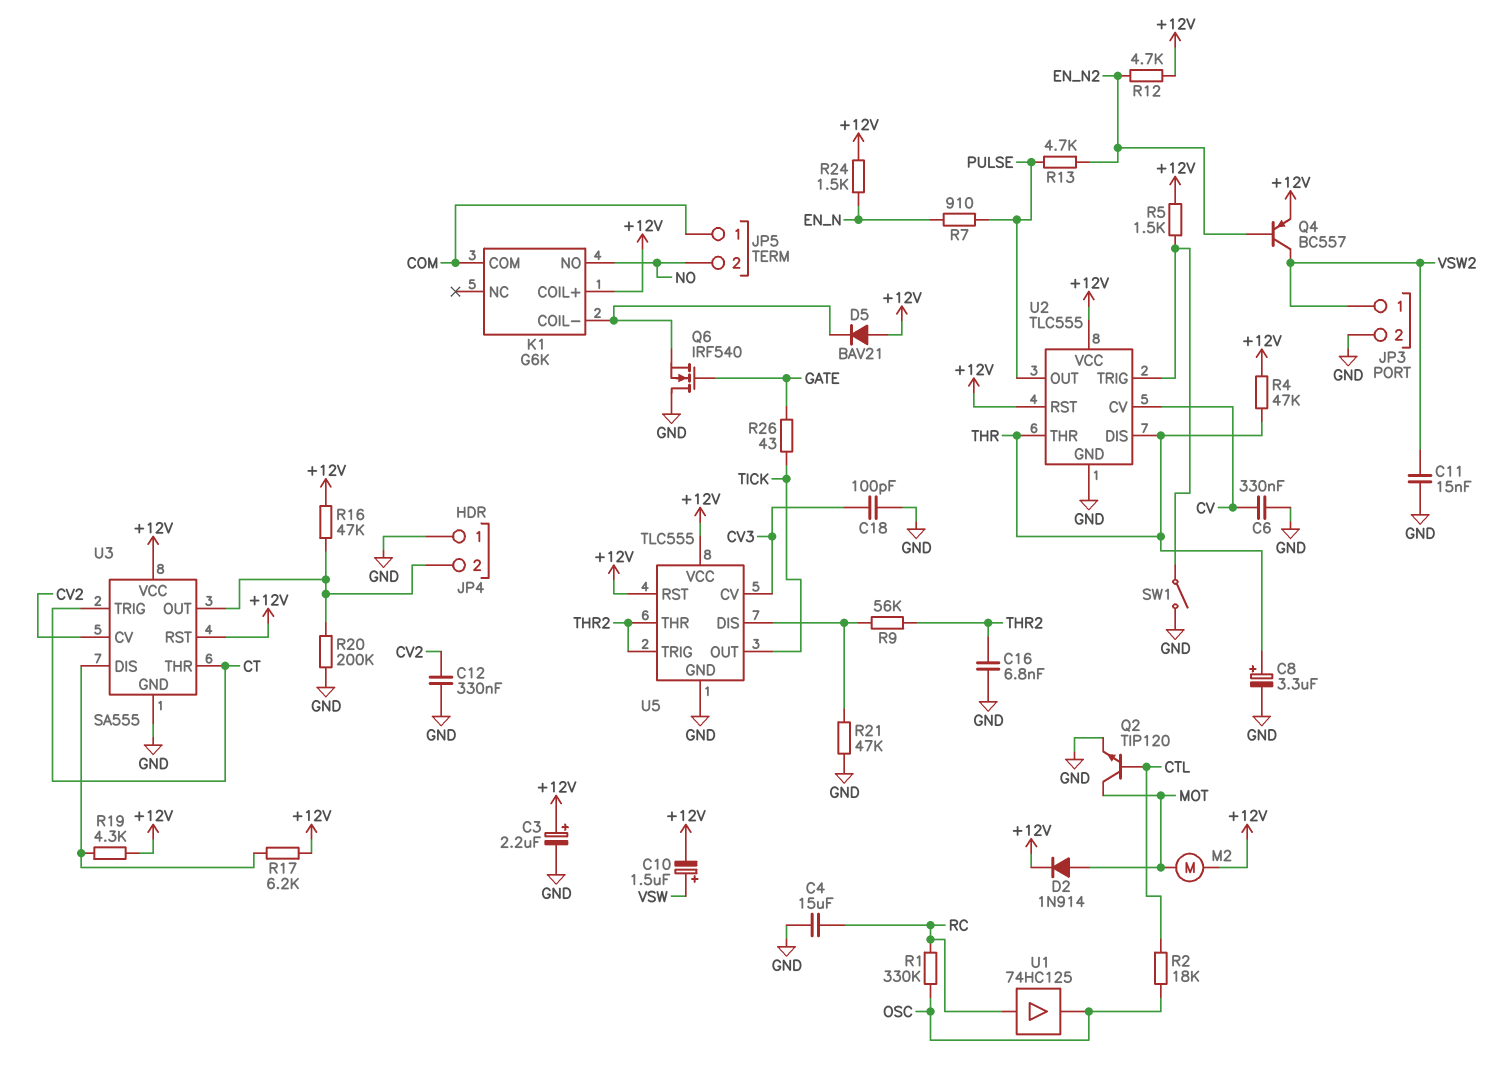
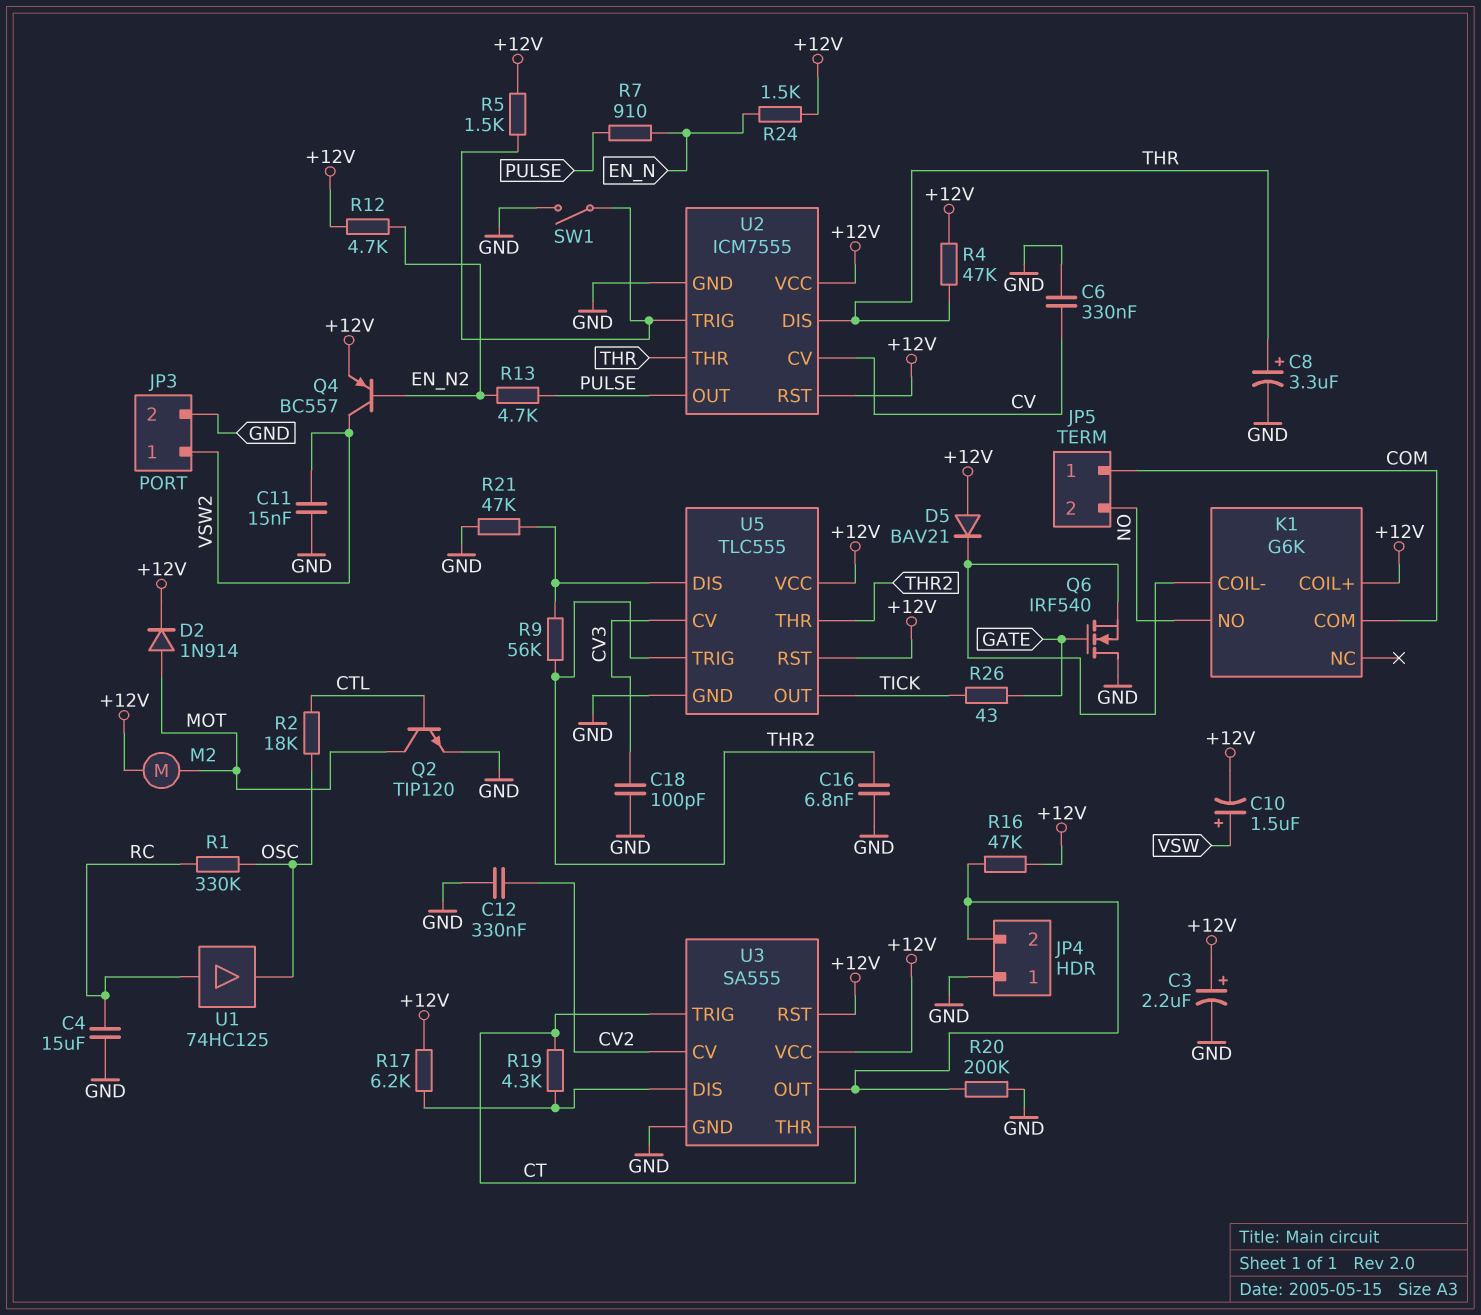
R19: 4.3k (+12V, U3/DIS) -> 4.3k (CT, U3/DIS)
U2: TLC555 -> ICM7555

